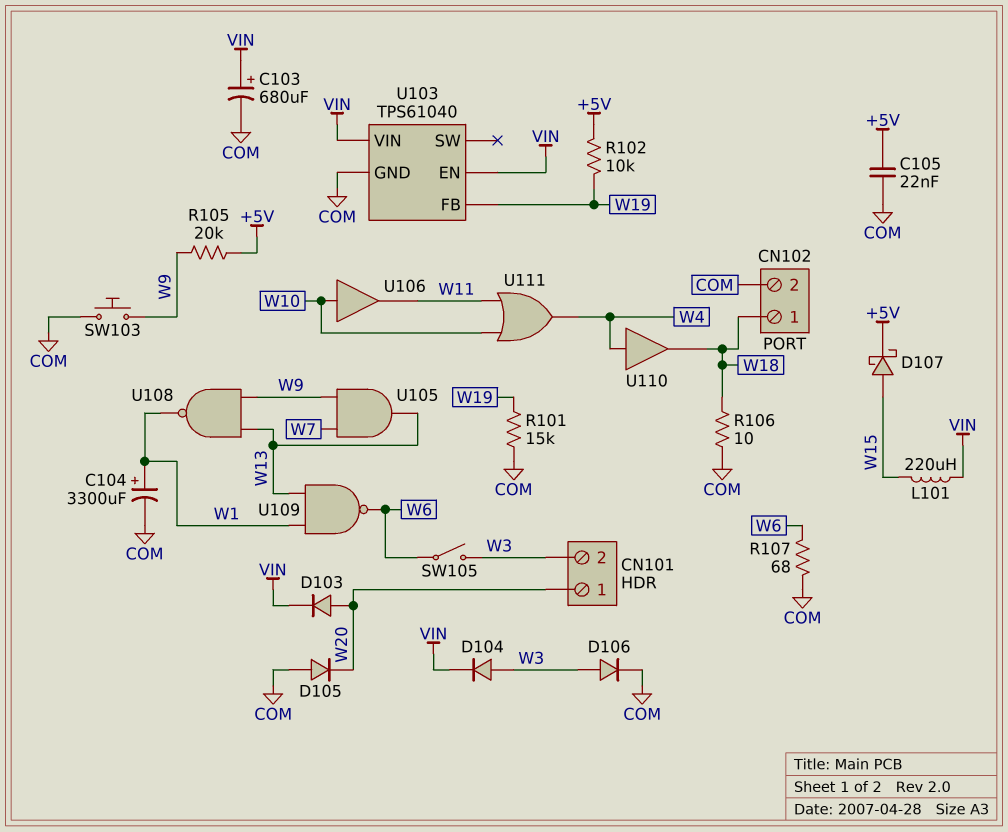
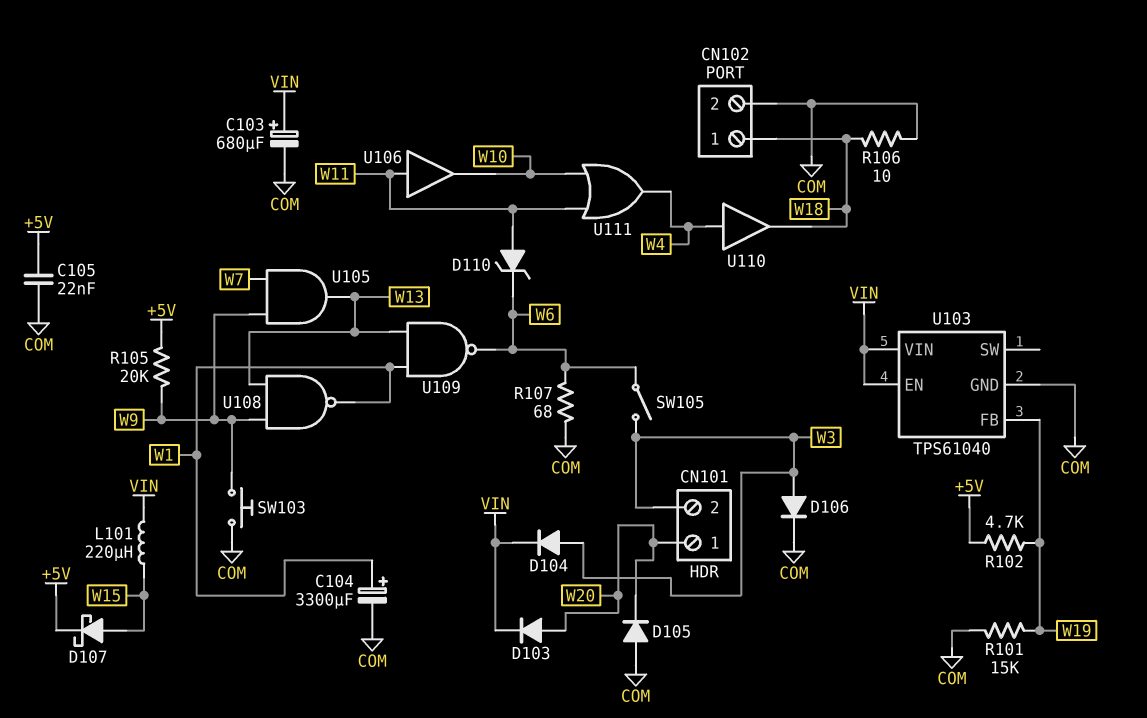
D110: none -> zener (A W11, K W6)
R102: 10k (+5V, W19) -> 4.7k (+5V, W19)
U106: buffer (in W10, out W11) -> buffer (in W11, out W10)

